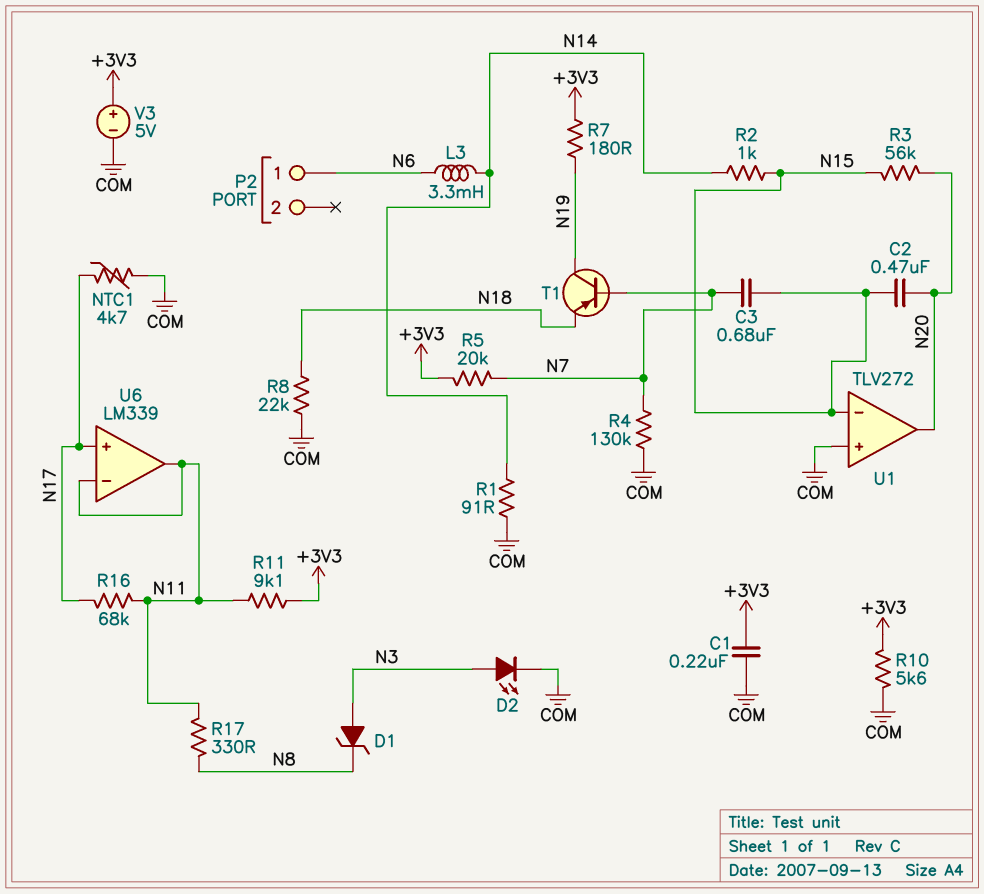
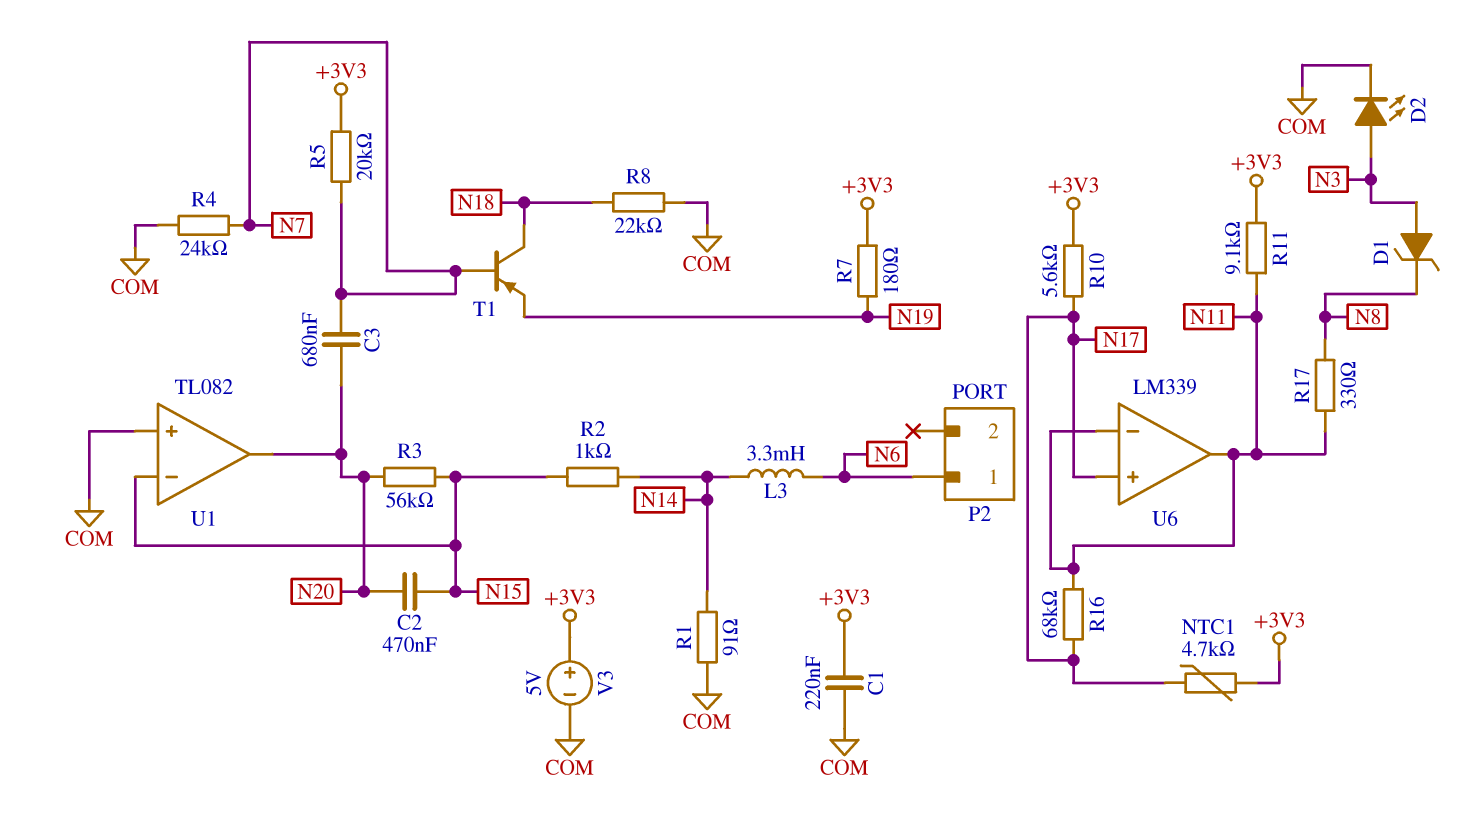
C3: 680nF (N7, N15) -> 680nF (N7, N20)
NTC1: 4.7k (COM, N17) -> 4.7k (+3V3, N17)
R4: 130k (COM, N7) -> 24k (COM, N7)
R10: 5.6k (+3V3, COM) -> 5.6k (+3V3, N17)
T1: PNP (B N7, C N19, E N18) -> PNP (B N7, C N18, E N19)
U1: TLV272 -> TL082

